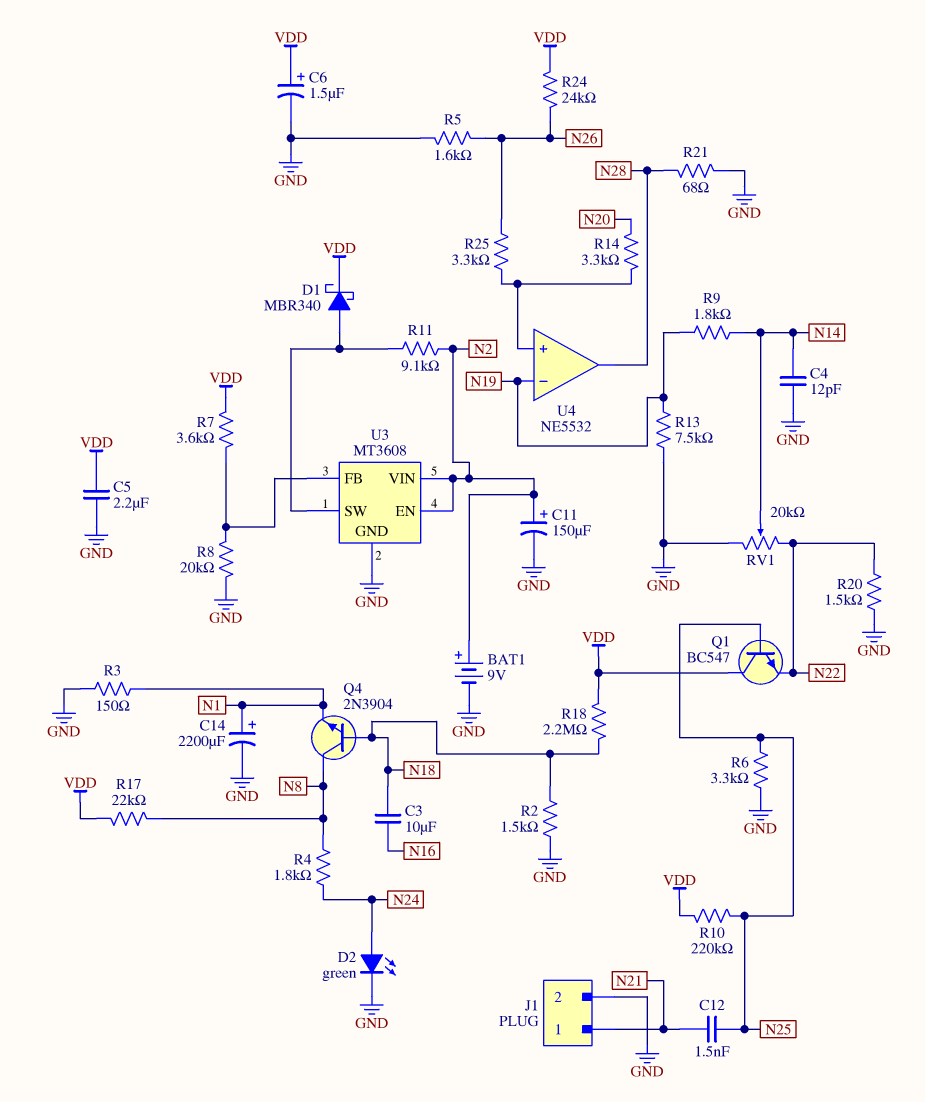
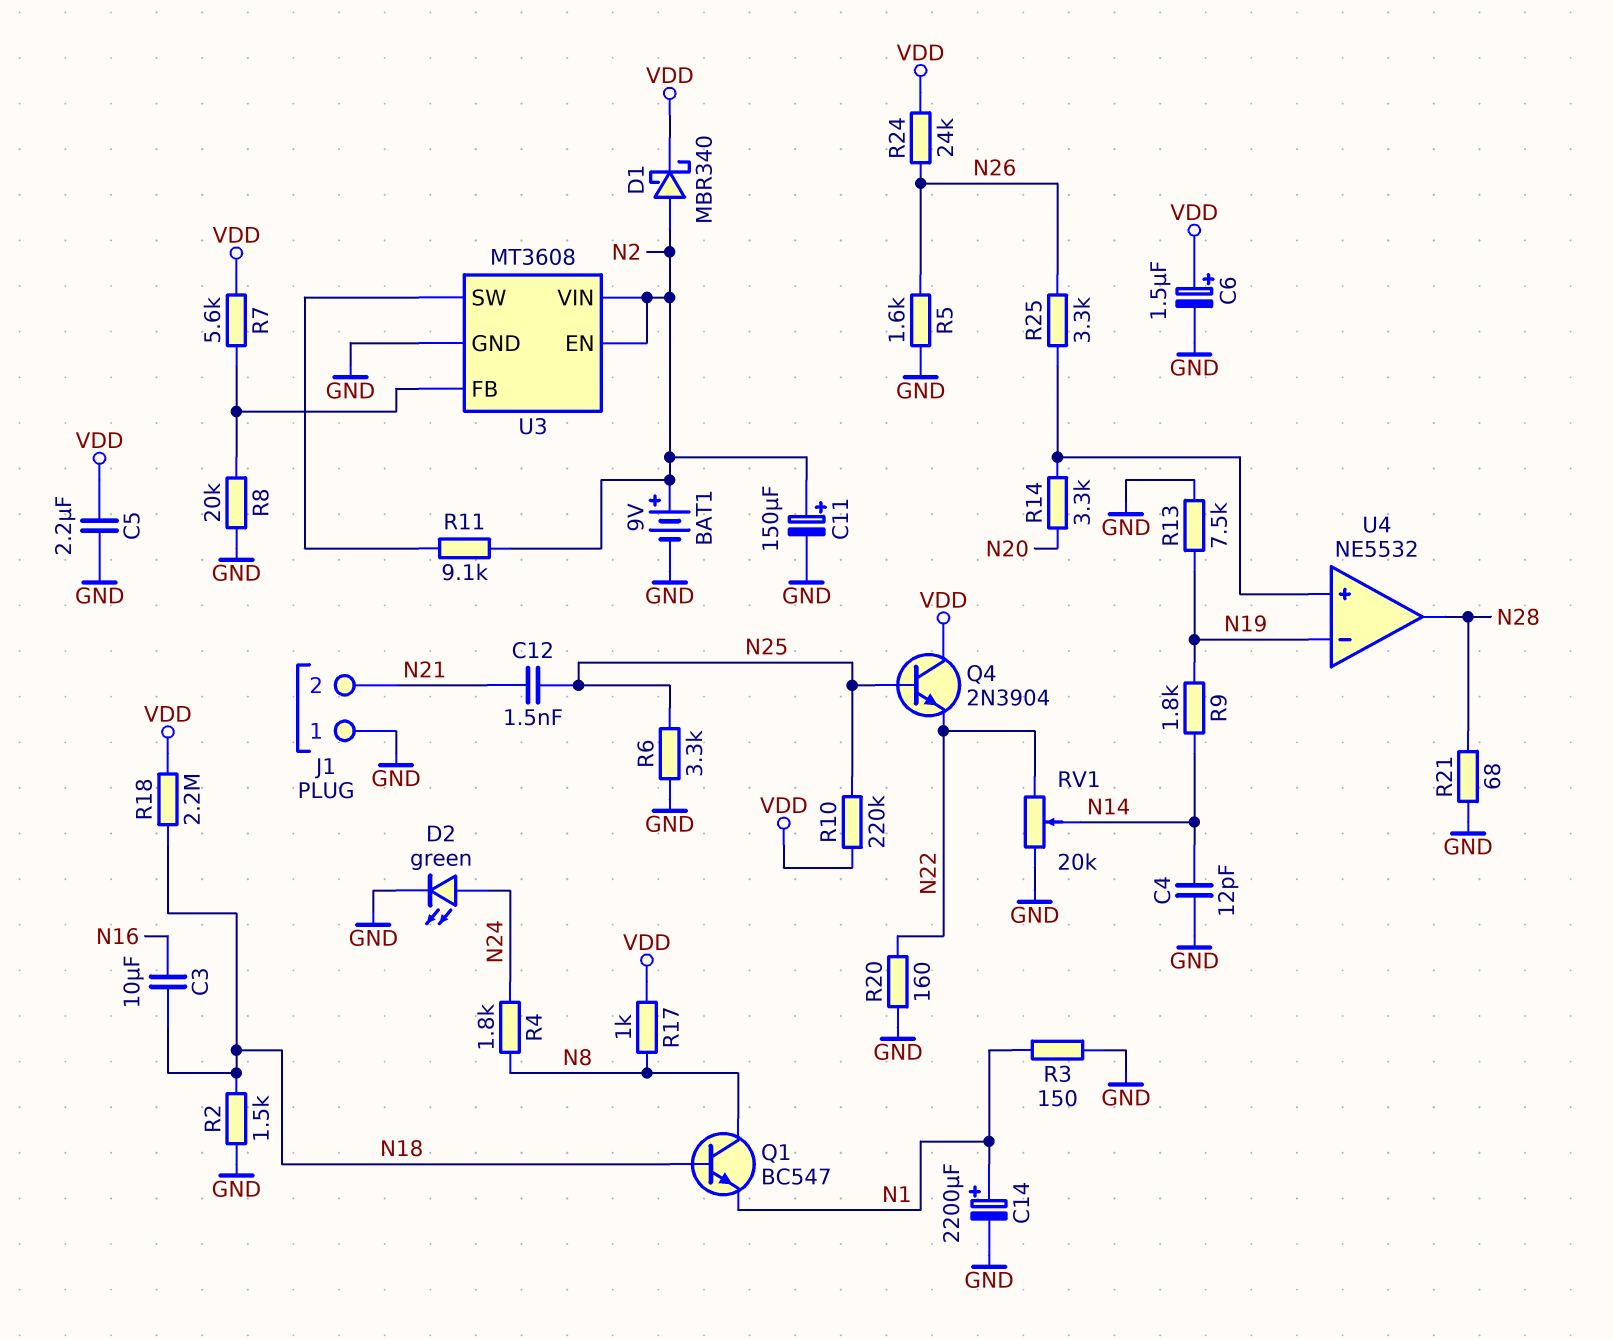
D1: schottky MBR340 (A U3/SW, K VDD) -> schottky MBR340 (A N2, K VDD)
J1 pin 1: N21 -> GND
J1 pin 2: GND -> N21
Q1: NPN BC547 (B N25, C VDD, E N22) -> NPN BC547 (B N18, C N8, E N1)
Q4: NPN 2N3904 (B N18, C N8, E N1) -> NPN 2N3904 (B N25, C VDD, E N22)
R7: 3.6k (U3/FB, VDD) -> 5.6k (U3/FB, VDD)
R17: 22k (N8, VDD) -> 1k (N8, VDD)
R20: 1.5k (GND, N22) -> 160 (GND, N22)

